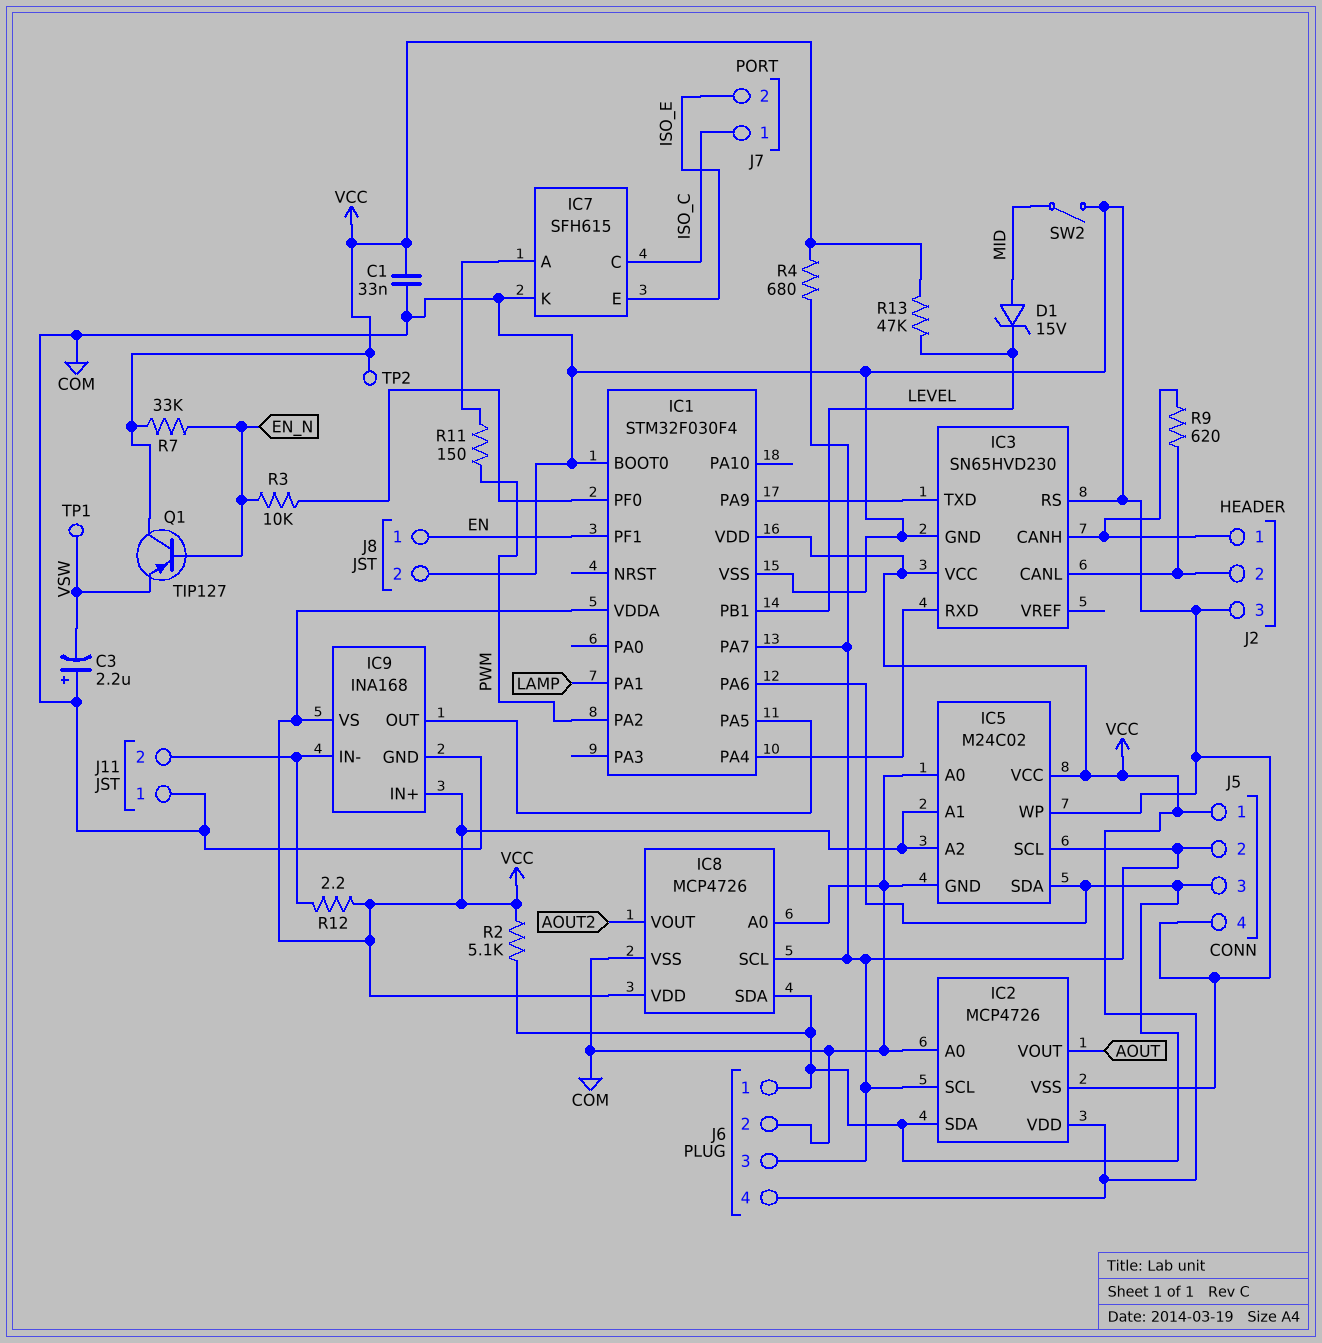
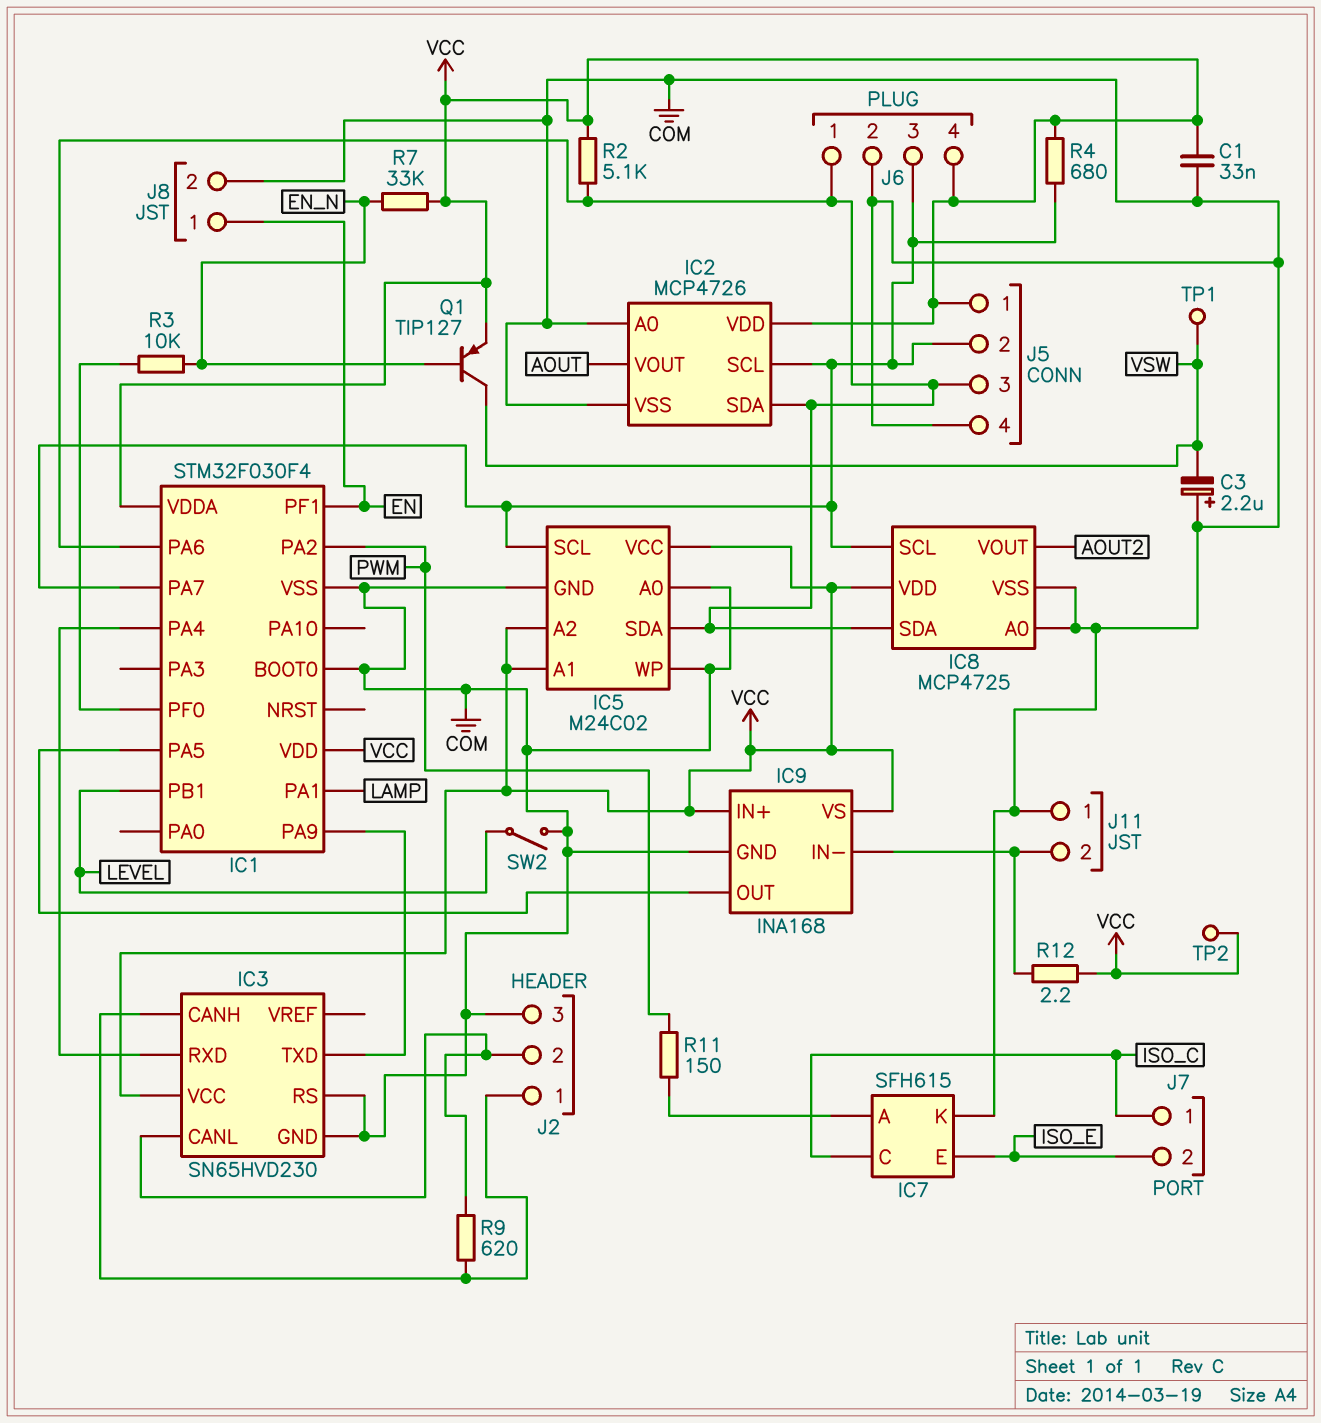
D1: zener 15V (A MID, K LEVEL) -> none
IC8: MCP4726 -> MCP4725
Q1: PNP TIP127 (B EN_N, C VCC, E VSW) -> PNP TIP127 (B EN_N, C VSW, E VCC)
R13: 47k (LEVEL, VCC) -> none
SW2: switch (COM, MID) -> switch (COM, LEVEL)

